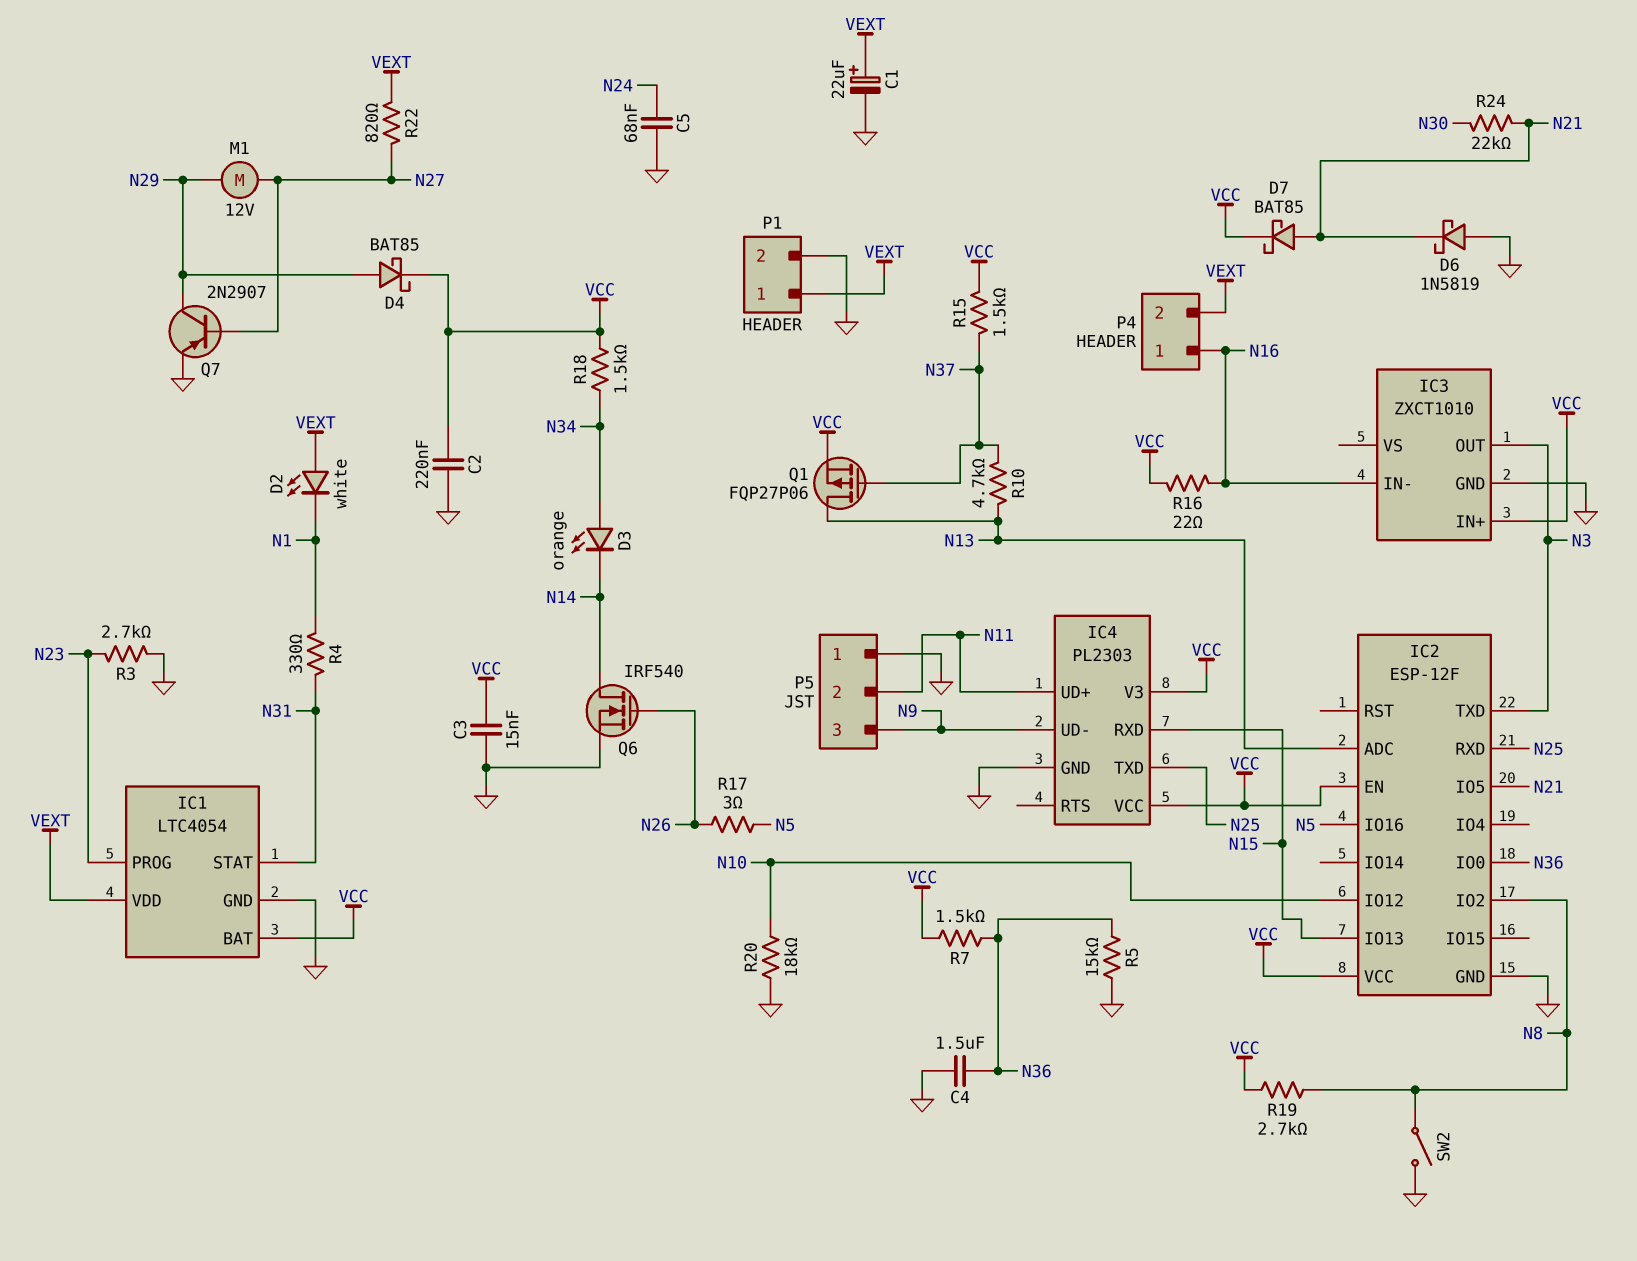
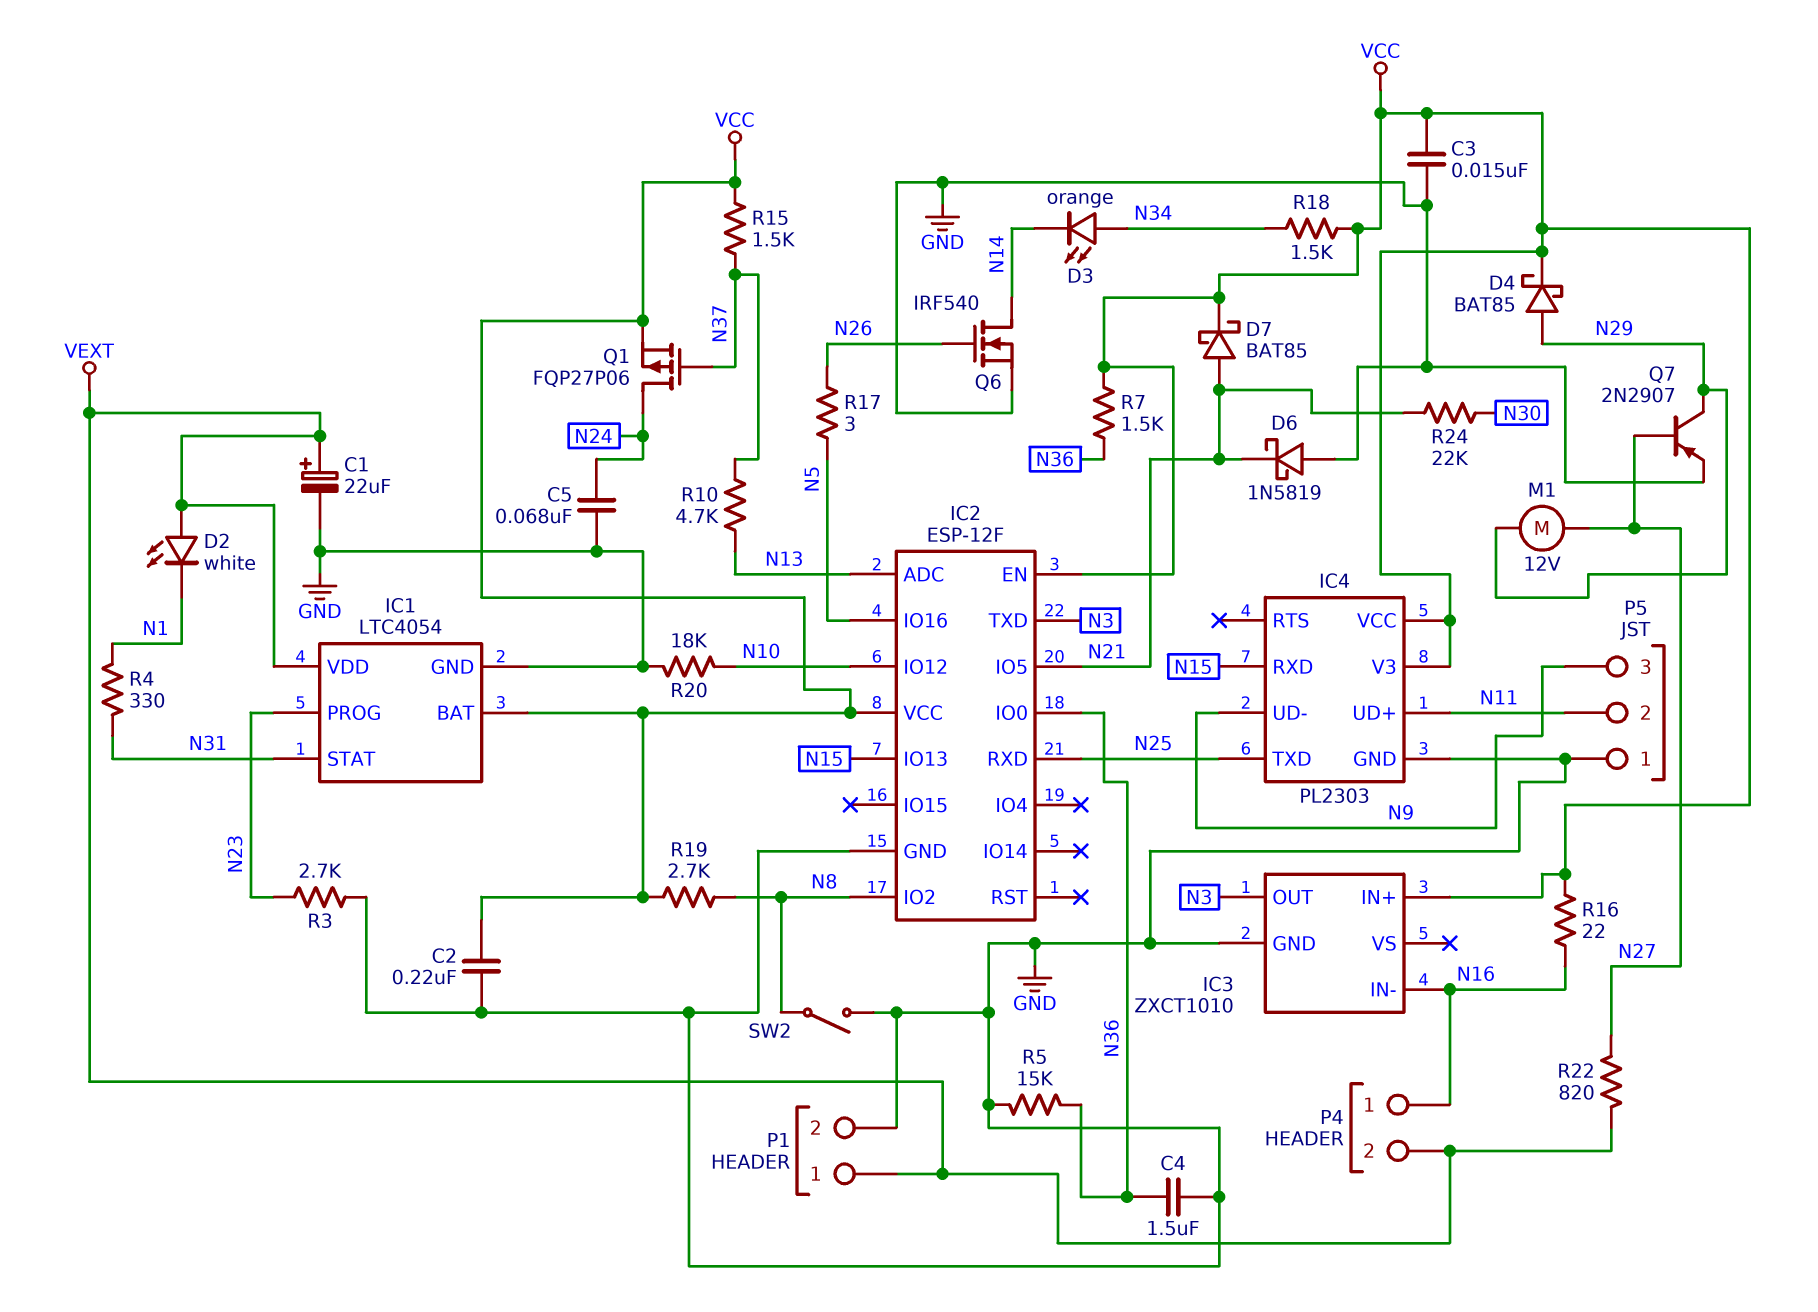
Q1: PMOS FQP27P06 (G N37, D N13, S VCC) -> PMOS FQP27P06 (G N37, D N24, S VCC)

